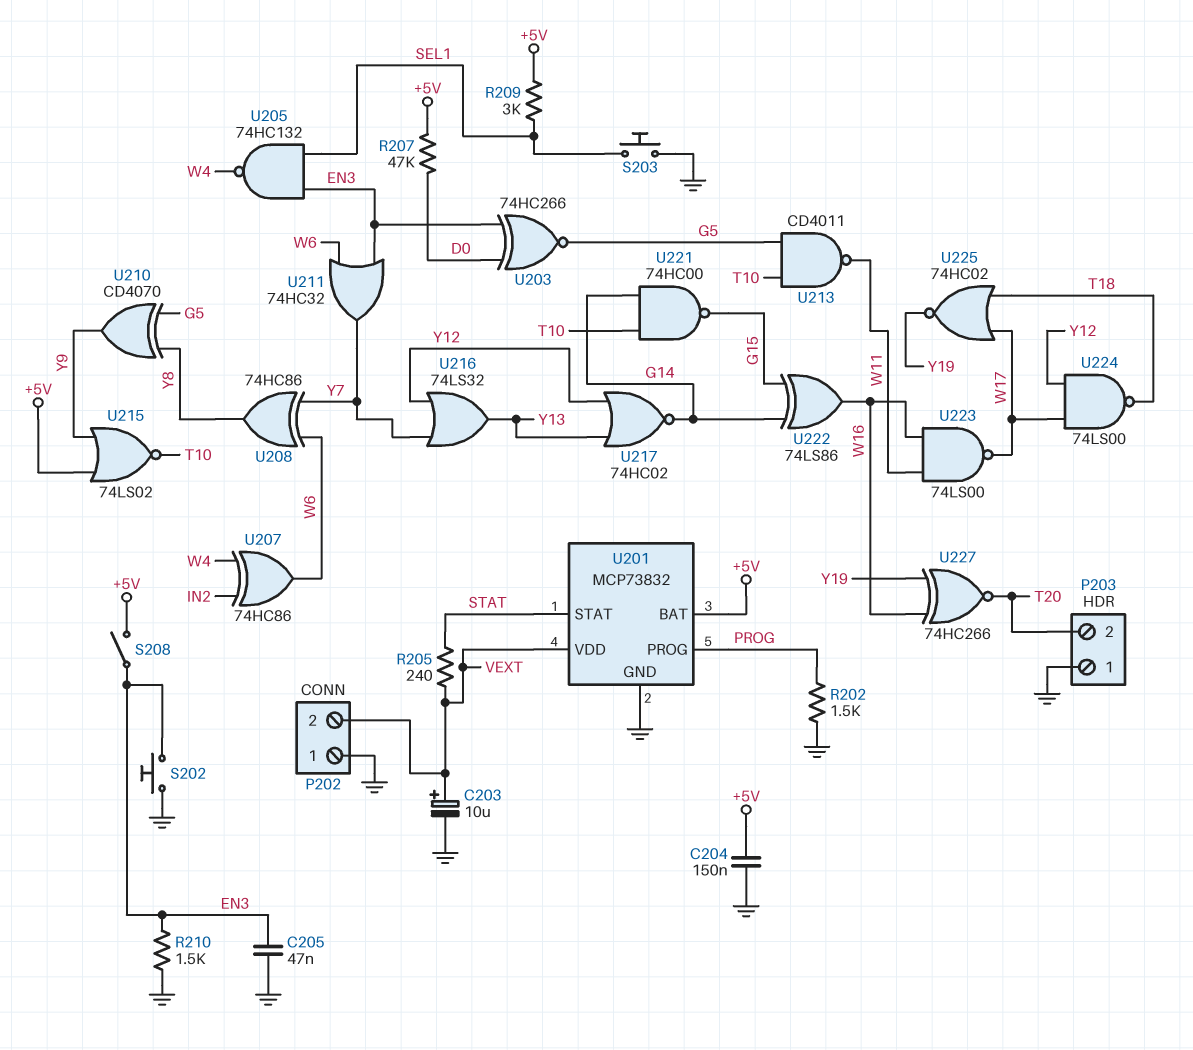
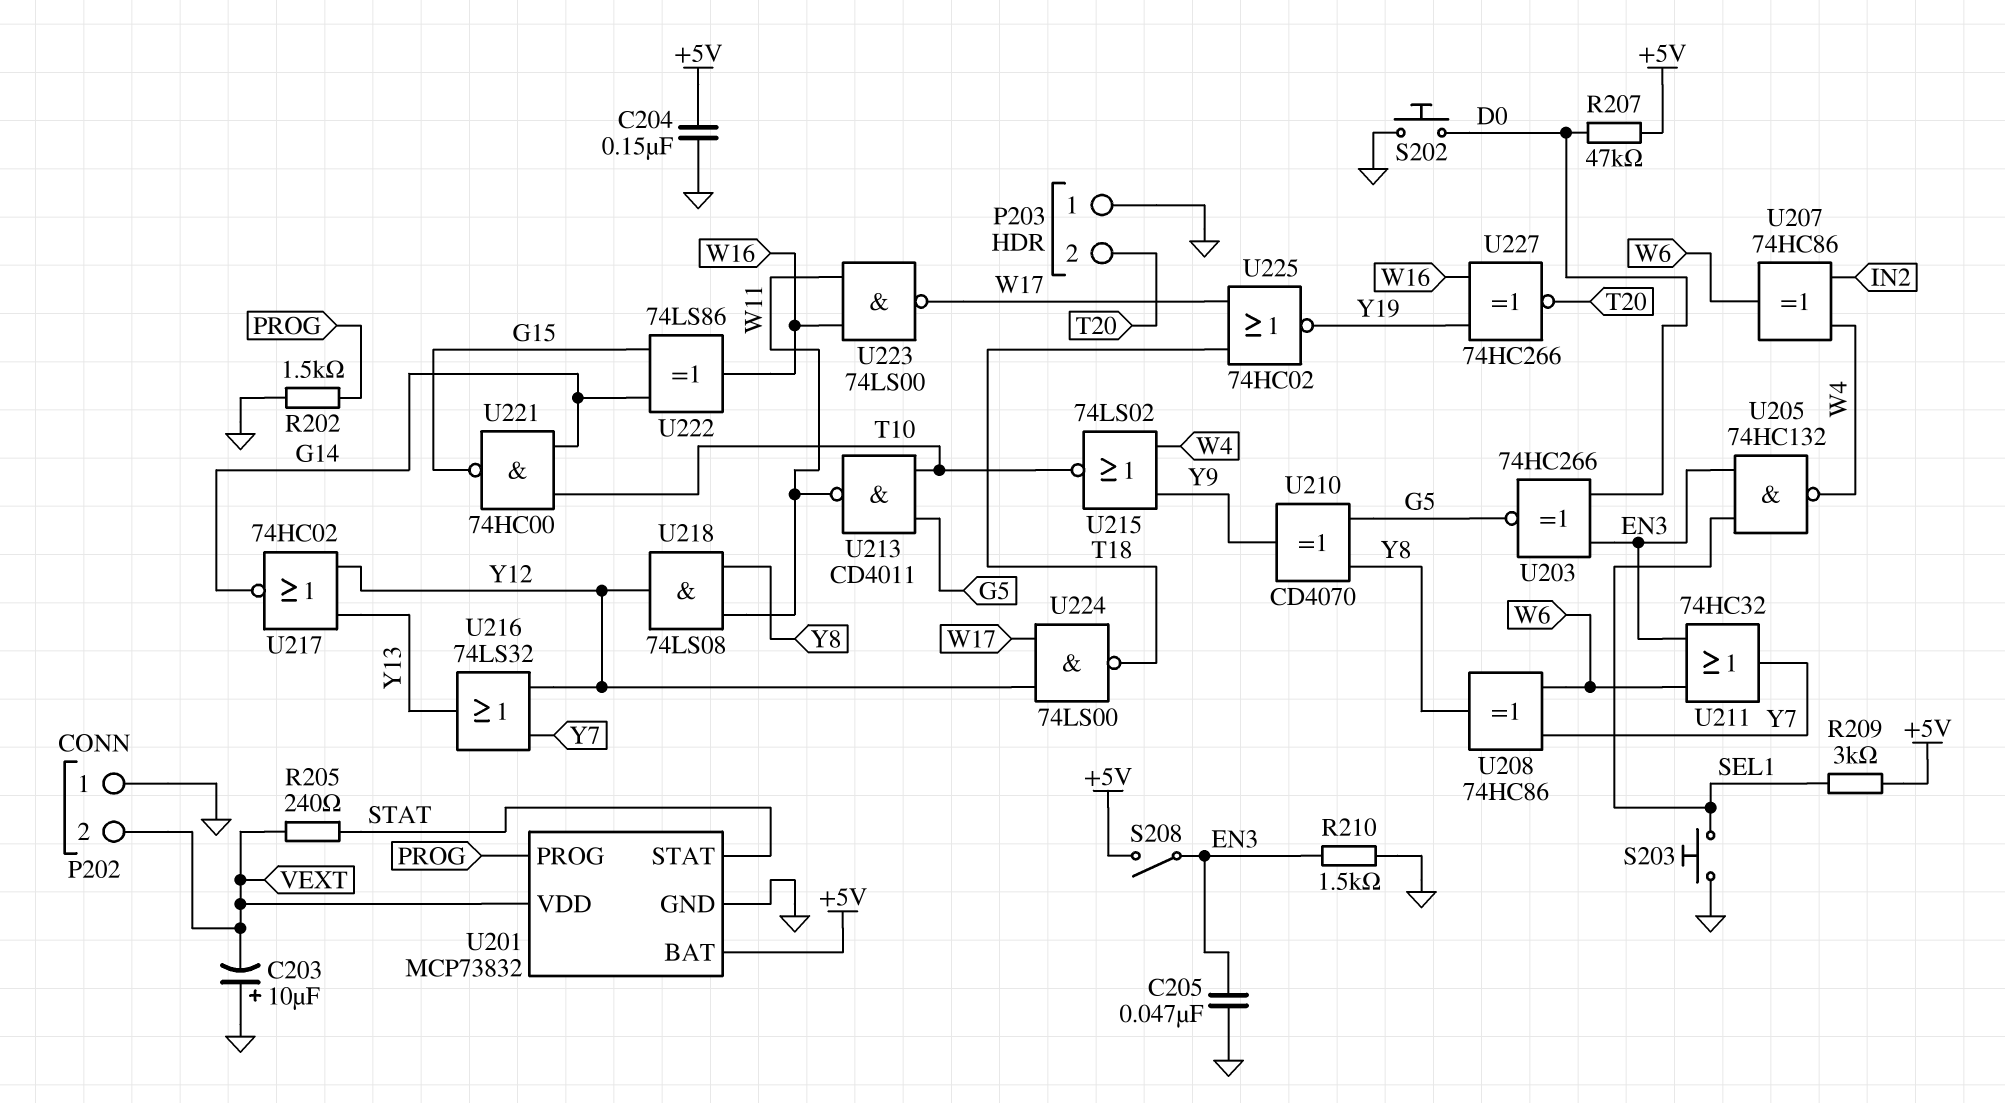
C203: 10uF (plus VEXT, minus GND) -> 10uF (plus GND, minus VEXT)
S202: button (EN3, GND) -> button (D0, GND)
U215: NOR 74LS02 (in +5V, in Y9, out T10) -> NOR 74LS02 (in W4, in Y9, out T10)
U218: none -> AND 74LS08 (in W11, in Y8, out Y12)

